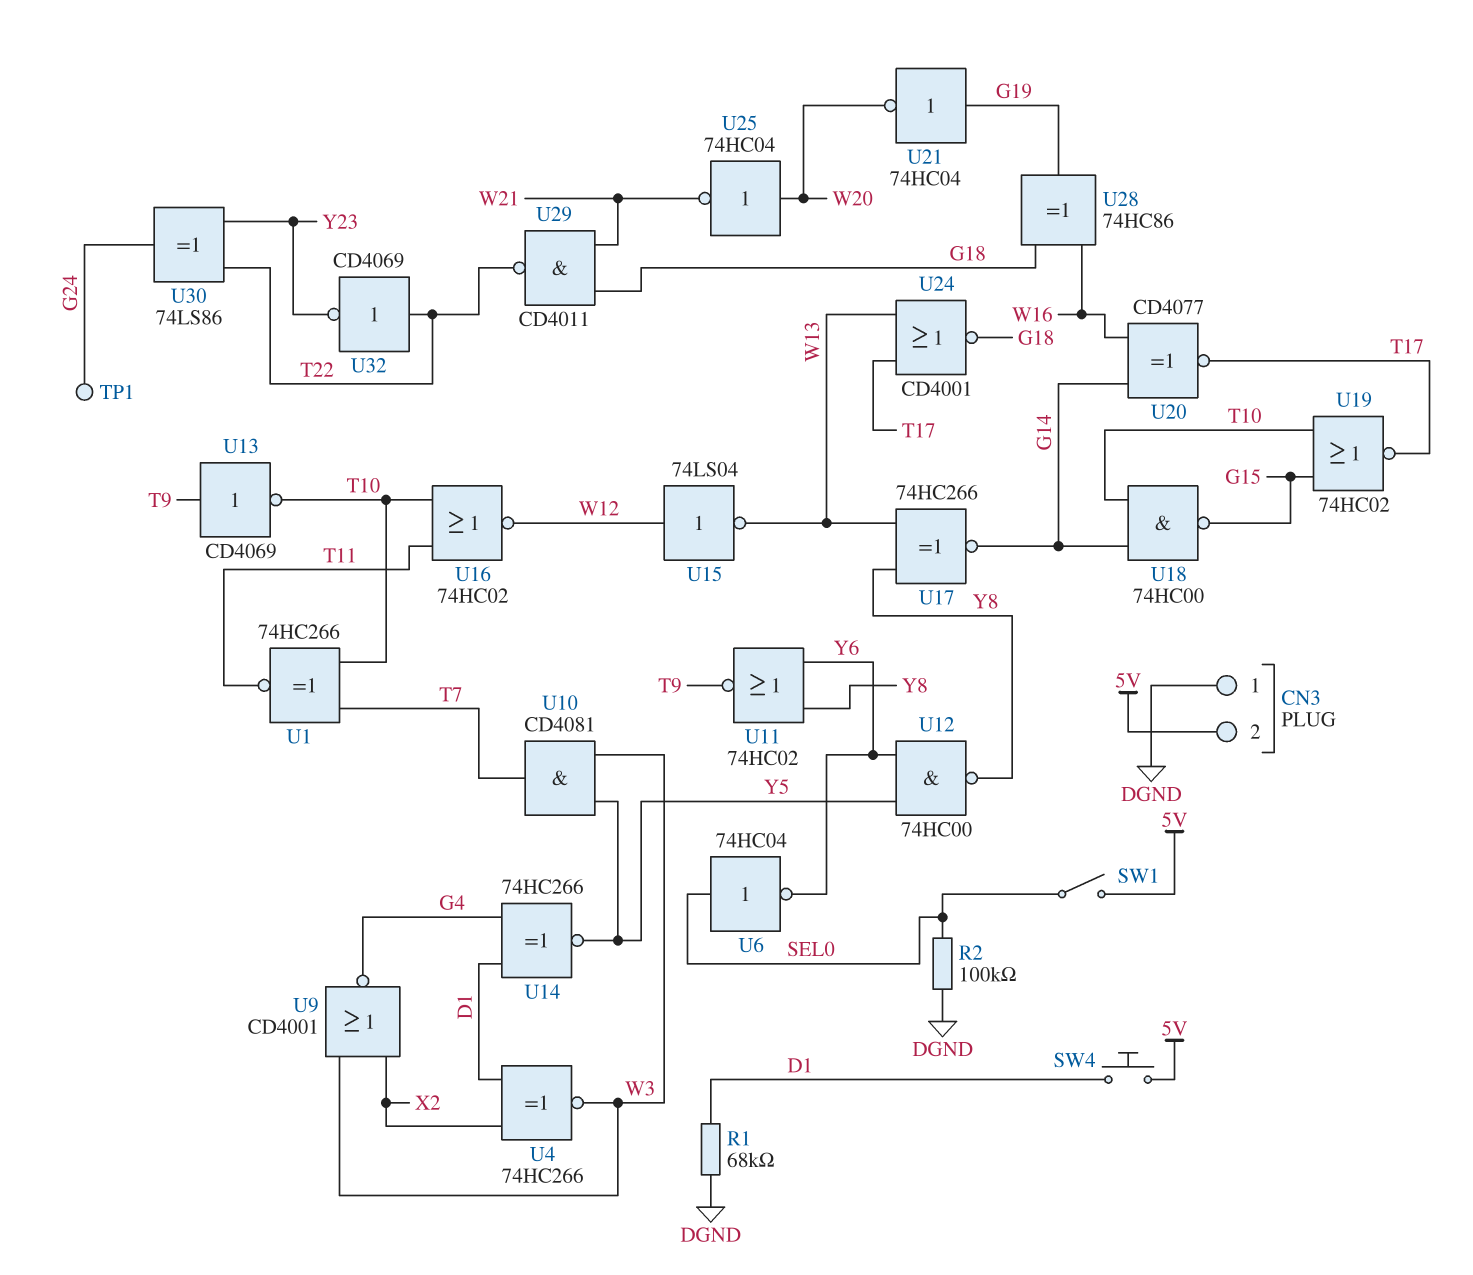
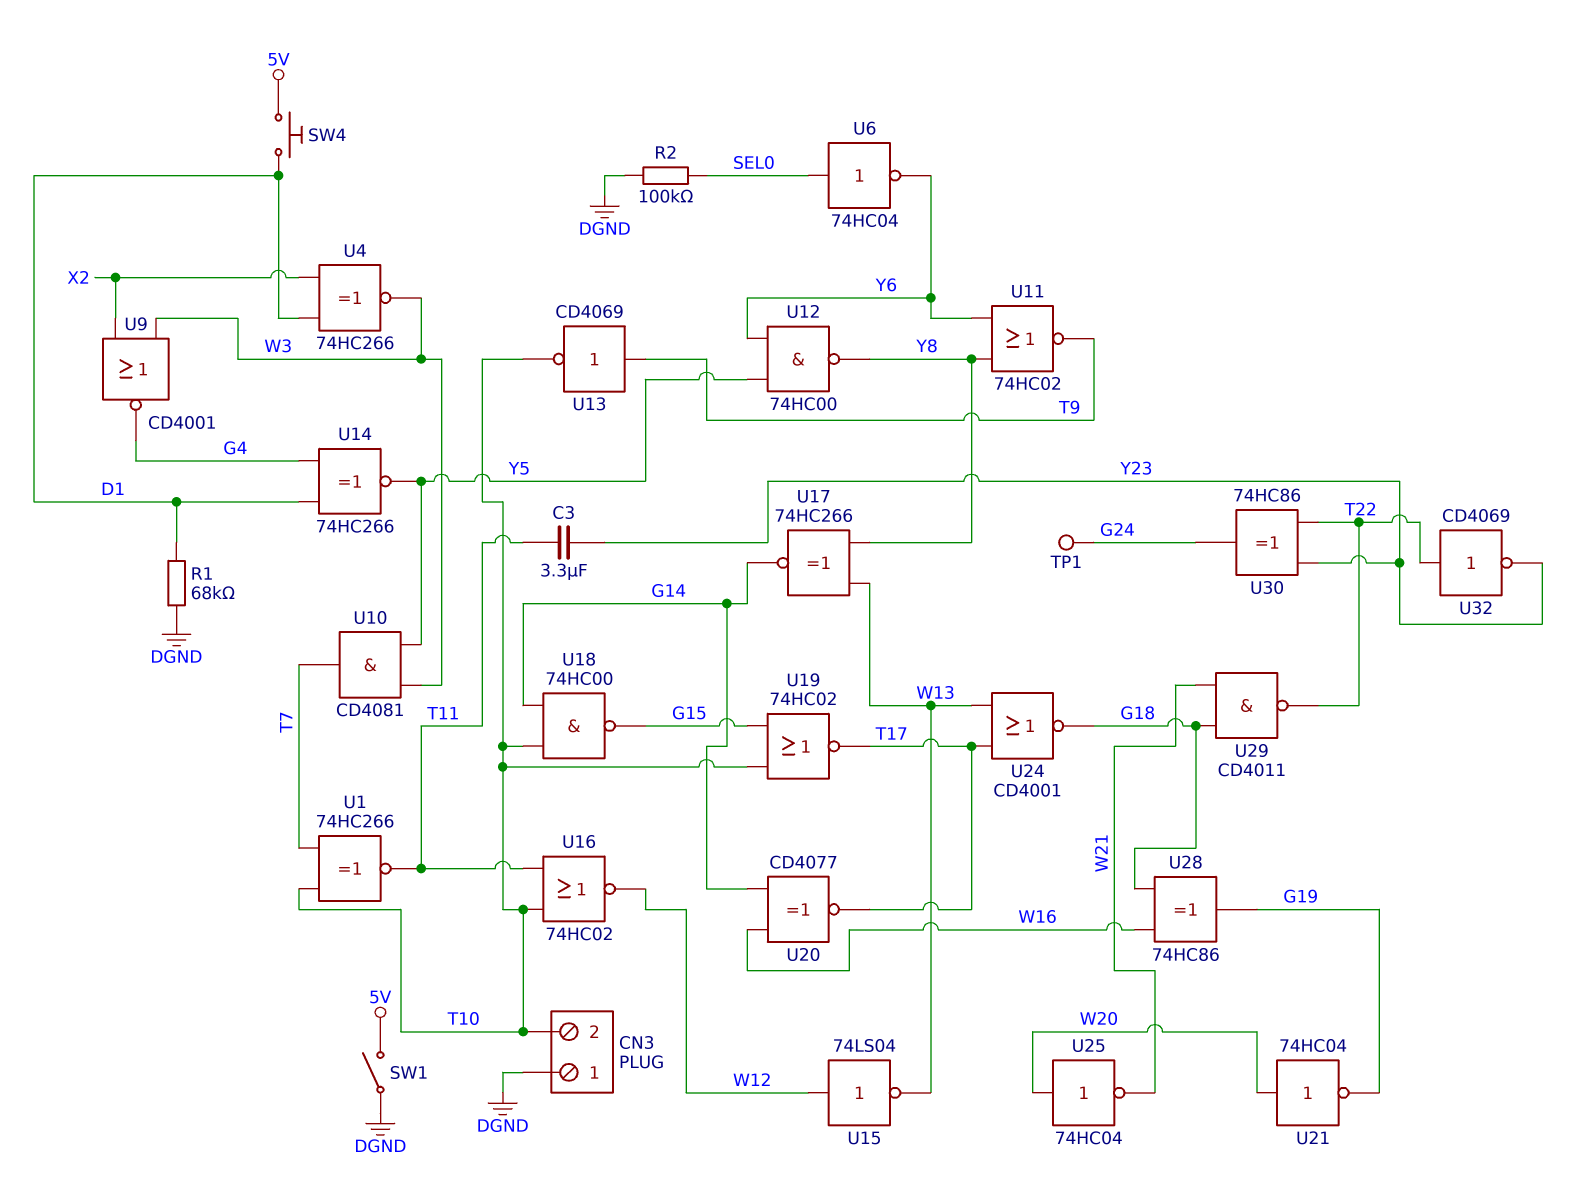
C3: none -> 3.3uF (T11, Y23)
CN3 pin 2: 5V -> T10
SW1: switch (5V, SEL0) -> switch (5V, DGND)
U21: NOT 74HC04 (in G19, out W20) -> NOT 74HC04 (in W20, out G19)
U30: XOR 74LS86 (in T22, in Y23, out G24) -> XOR 74HC86 (in T22, in Y23, out G24)

